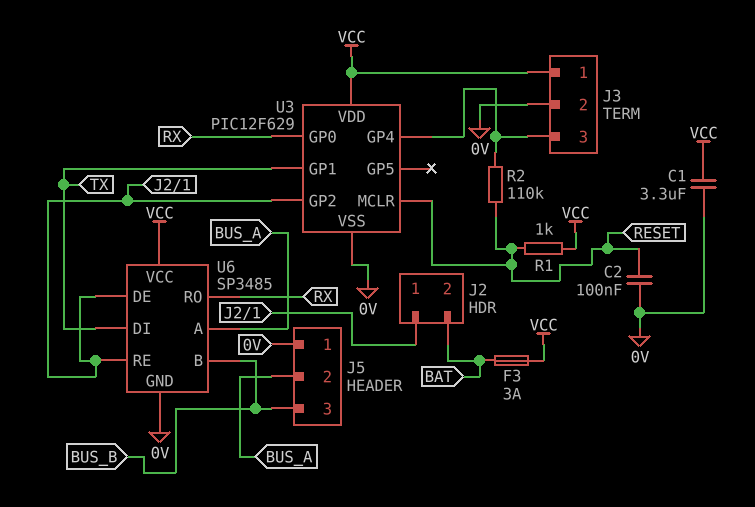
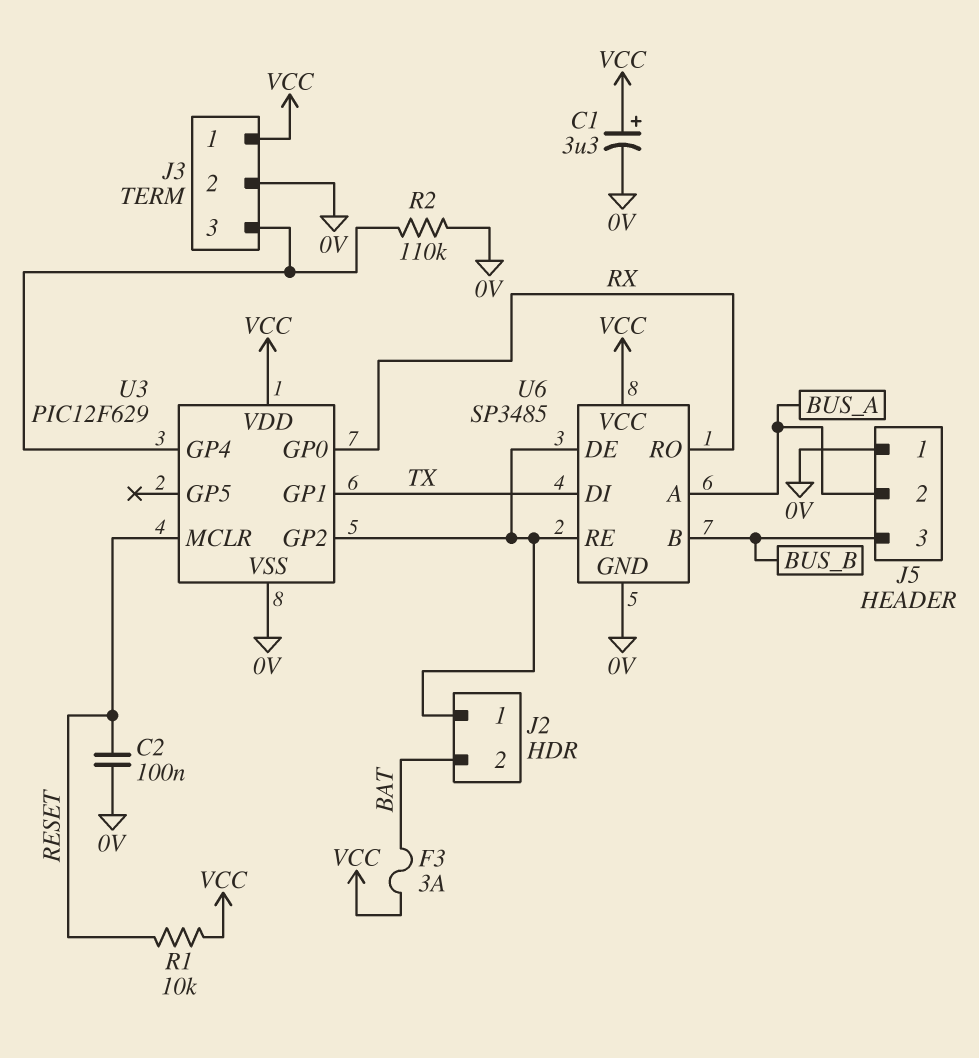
C1: 3.3uF (0V, VCC) -> 3.3uF (plus VCC, minus 0V)
R1: 1k (RESET, VCC) -> 10k (RESET, VCC)
R2: 110k (J3/3, RESET) -> 110k (0V, J3/3)

